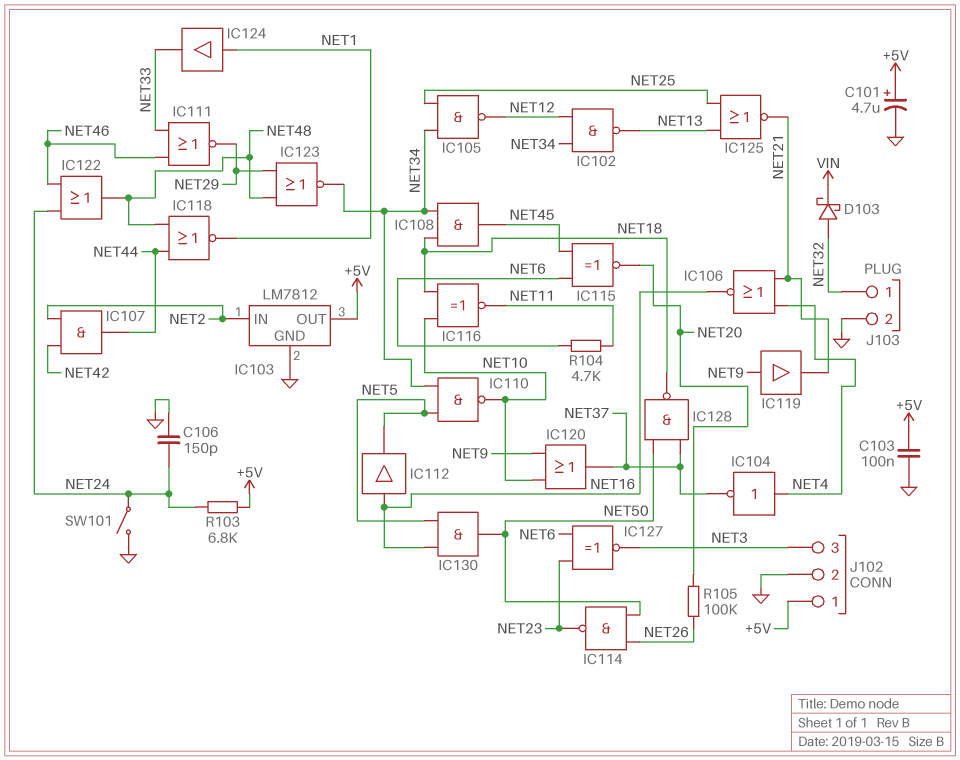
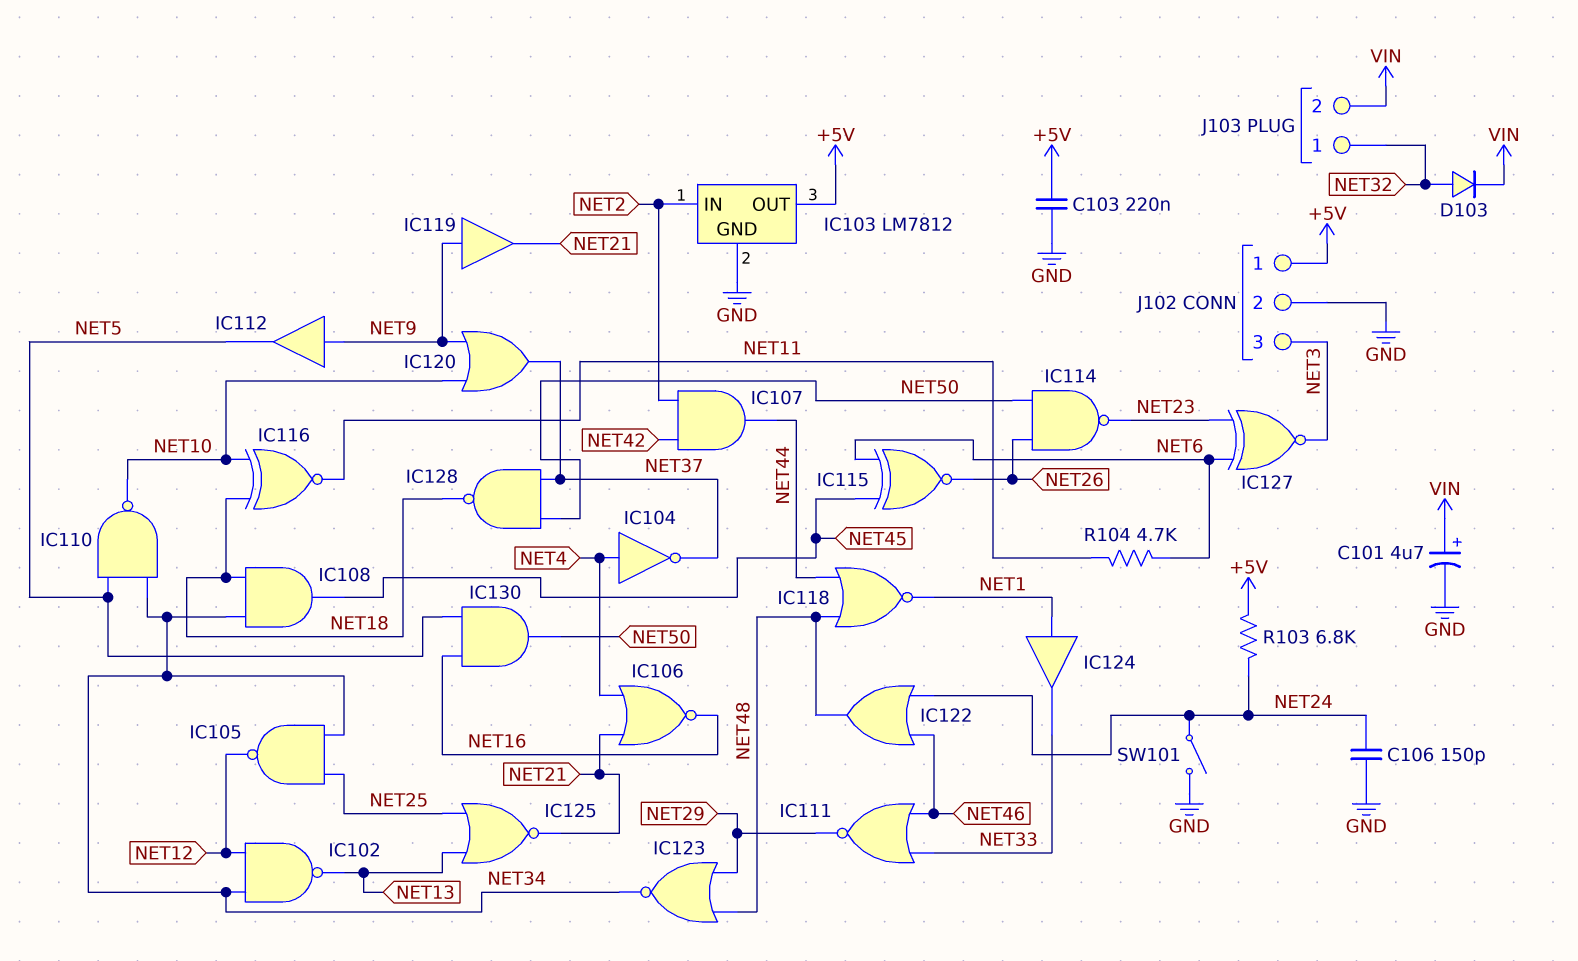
C101: 4.7uF (plus +5V, minus GND) -> 4.7uF (plus VIN, minus GND)
C103: 100nF (+5V, GND) -> 220nF (+5V, GND)
D103: schottky (A NET32, K VIN) -> diode (A NET32, K VIN)
IC112: buffer (in NET16, out NET5) -> buffer (in NET9, out NET5)
IC115: XNOR (in NET6, in NET45, out NET20) -> XNOR (in NET6, in NET45, out NET26)
J103 pin 2: GND -> VIN
R105: 100k (NET20, NET26) -> none

